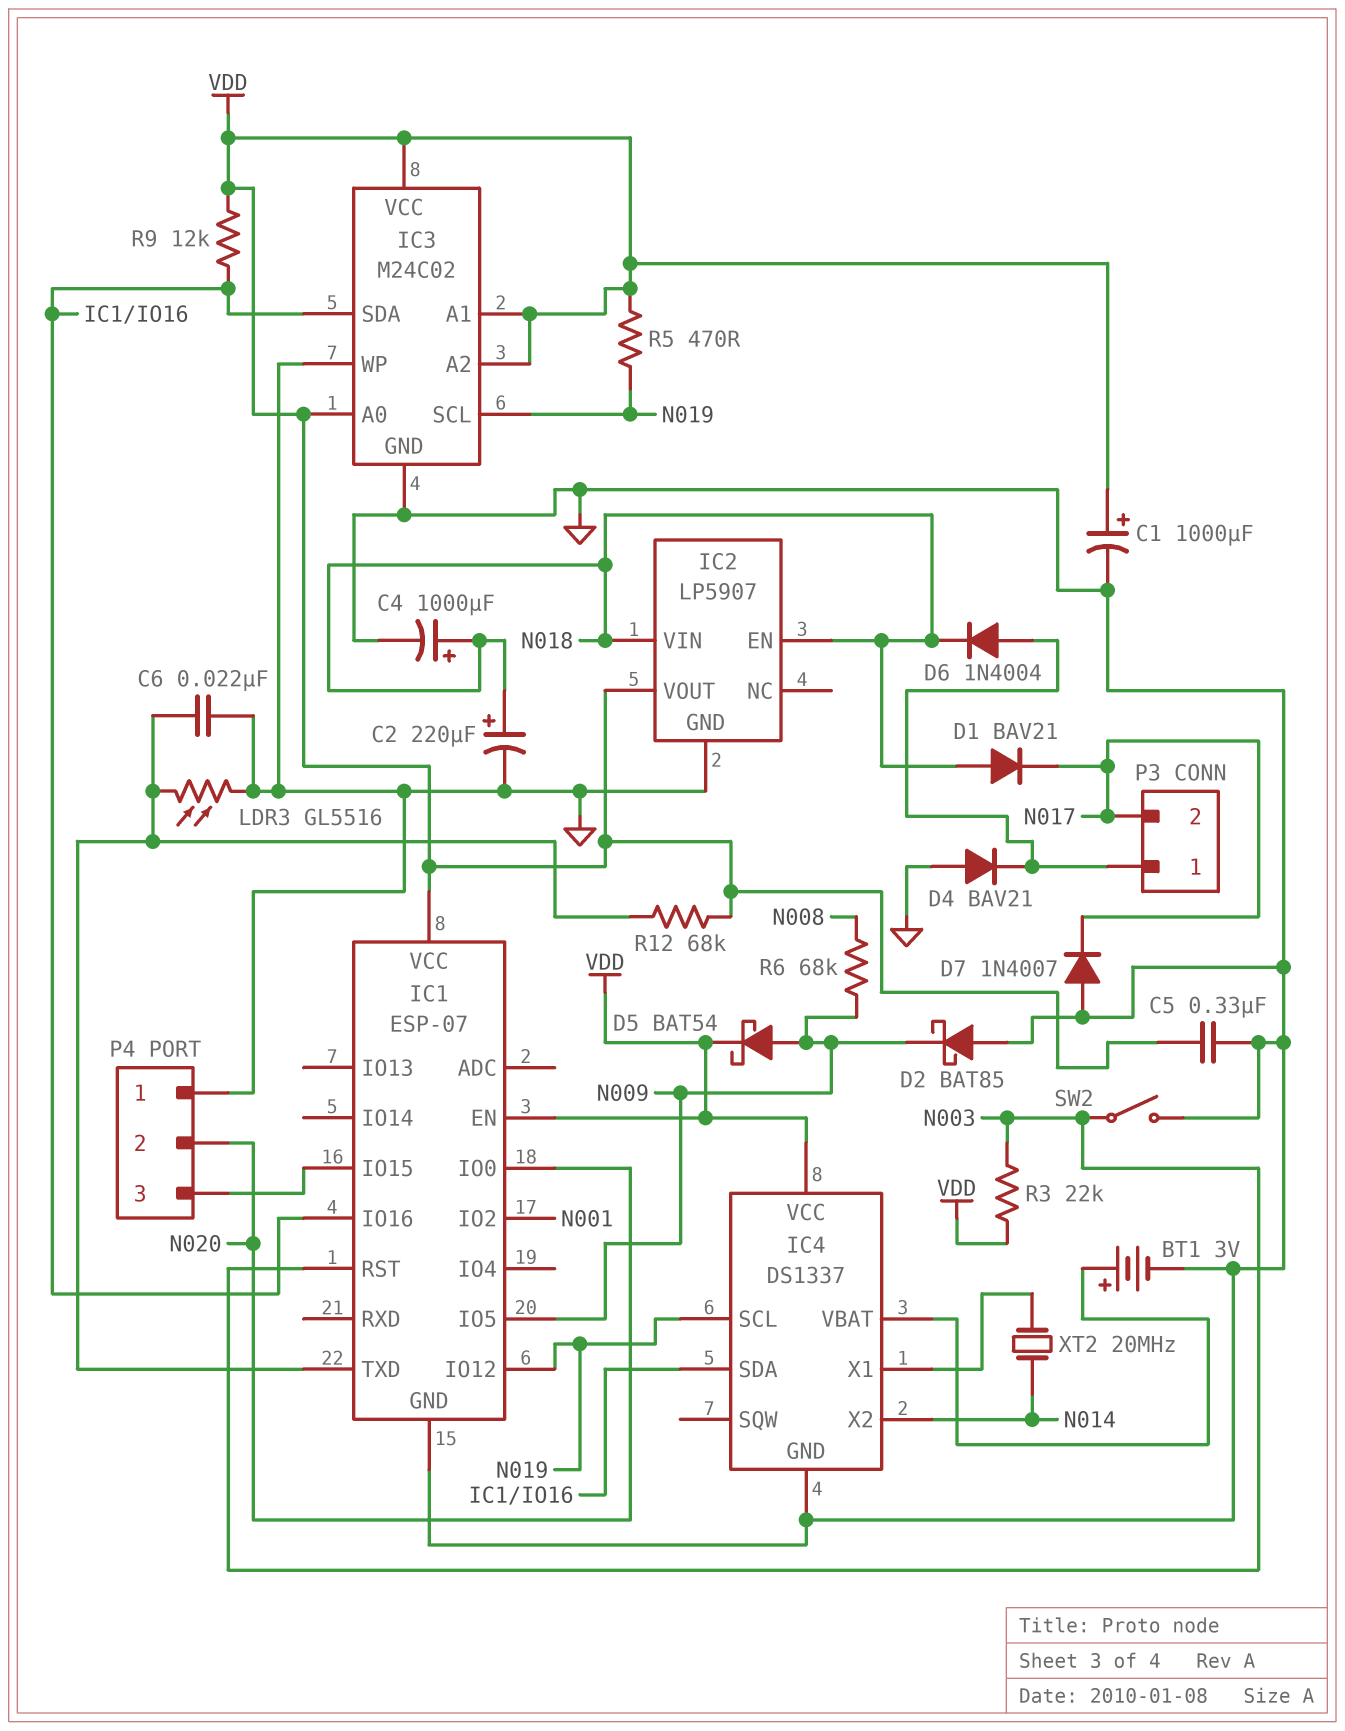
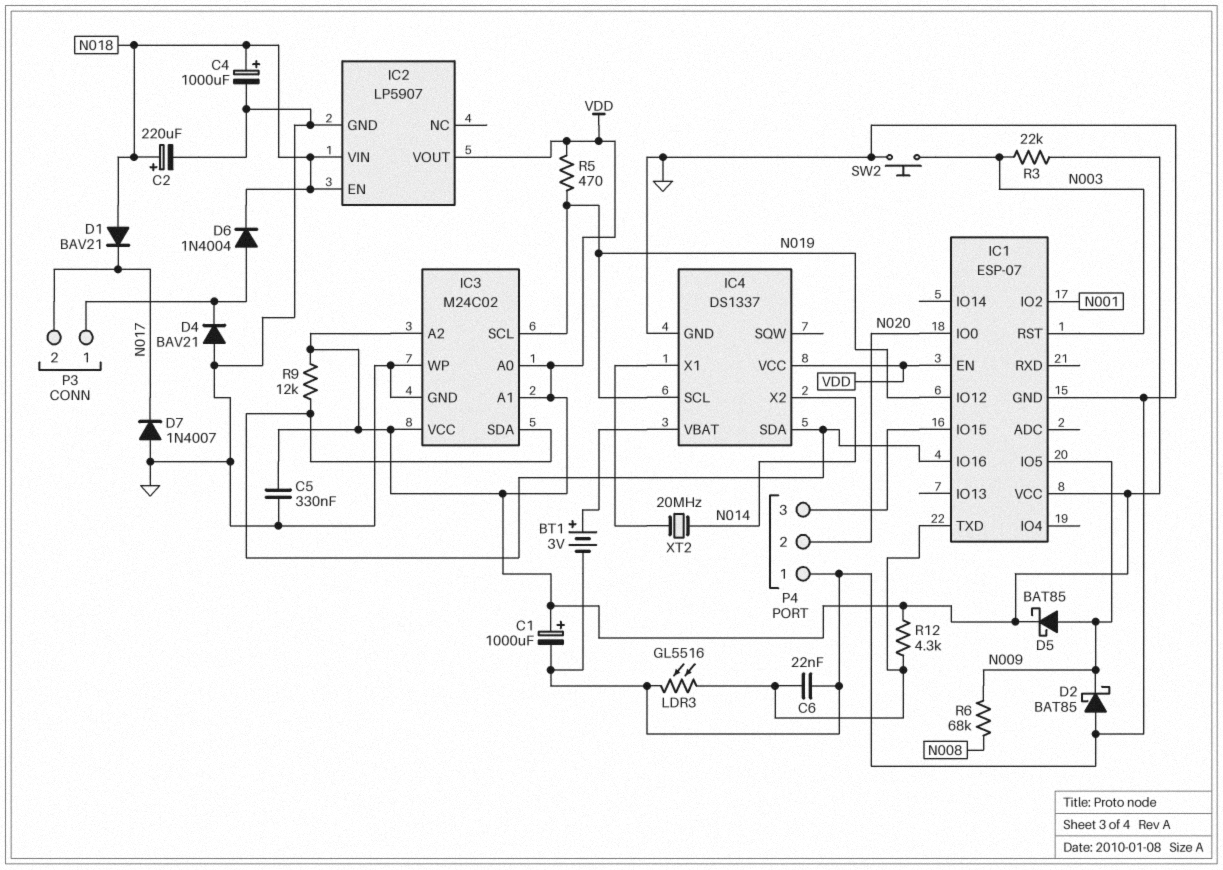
D5: schottky BAT54 (A N009, K VDD) -> schottky BAT85 (A N009, K VDD)
R12: 68k (IC1/TXD, VDD) -> 4.3k (IC1/TXD, VDD)
SW2: switch (GND, N003) -> button (GND, N003)

